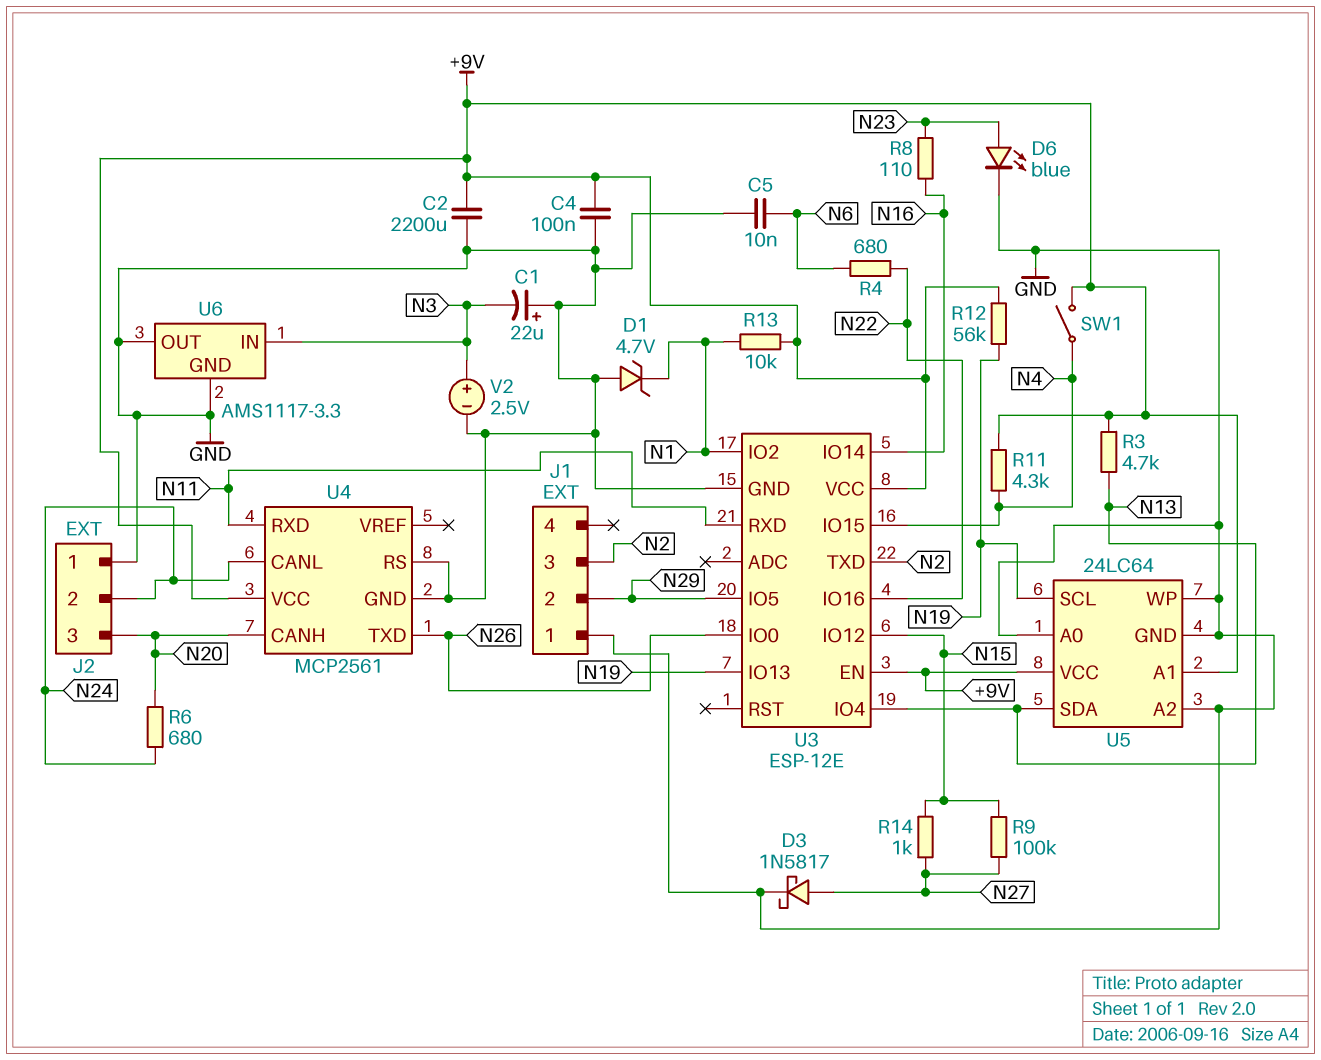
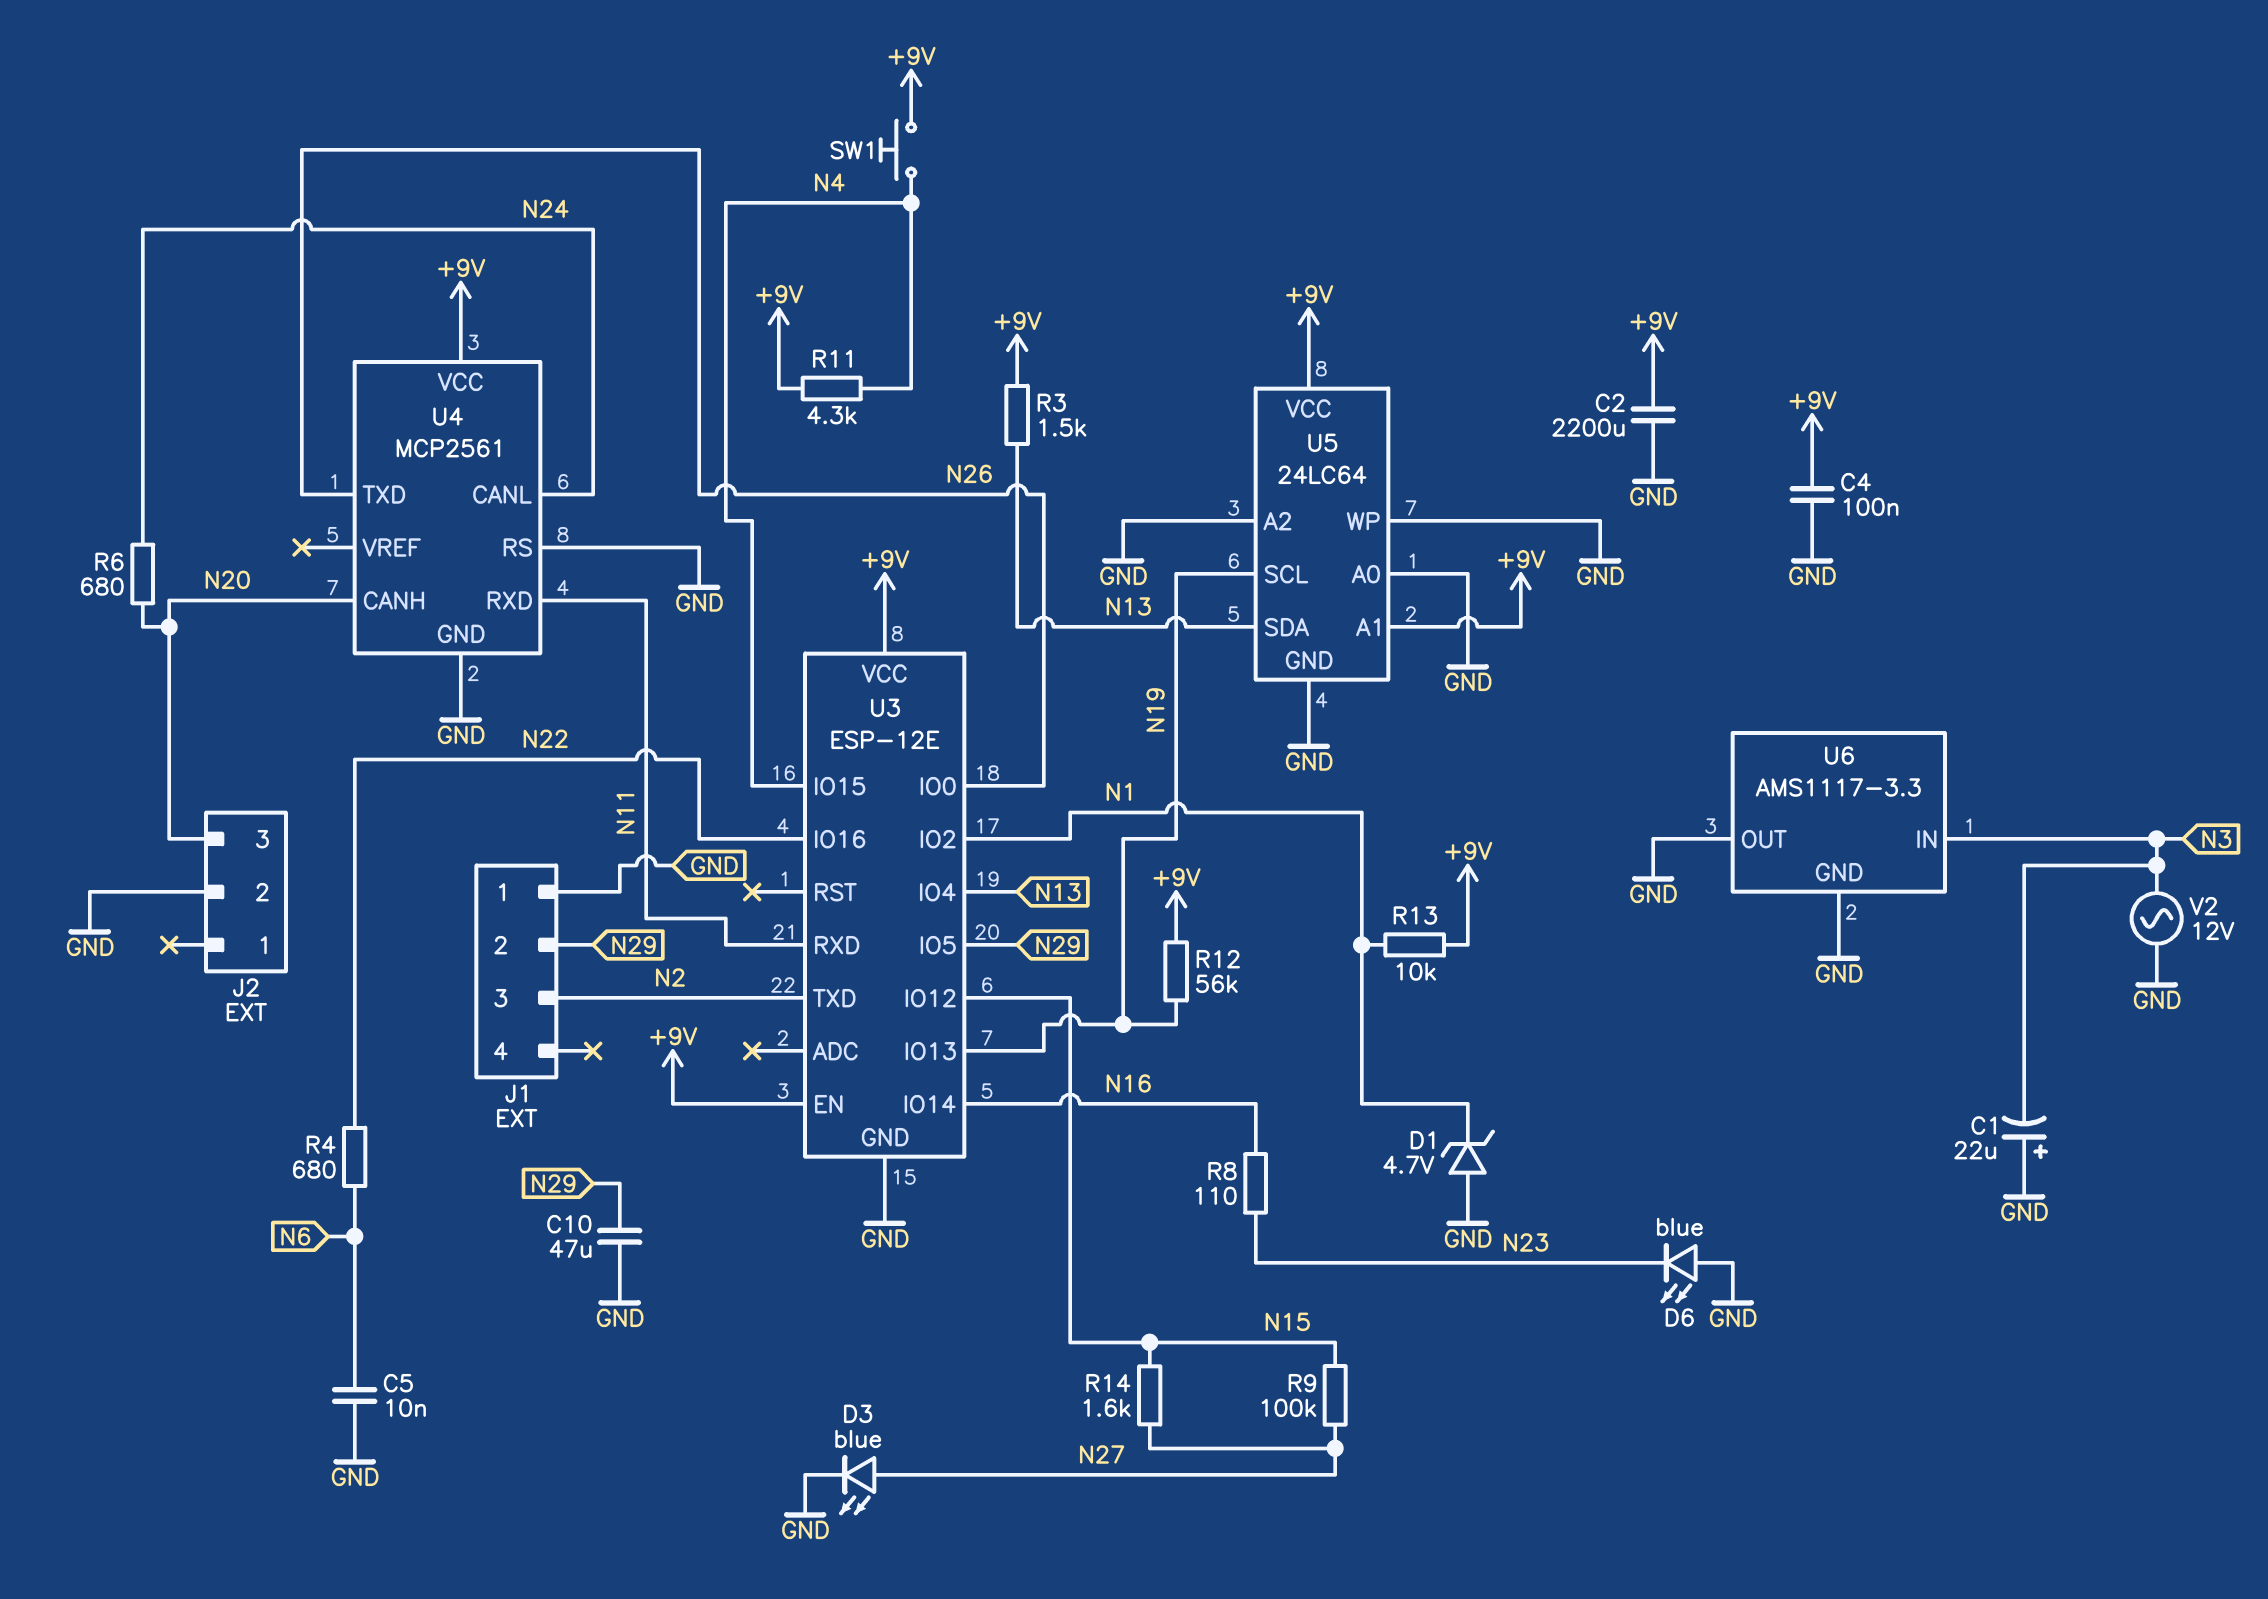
C10: none -> 47uF (GND, N29)
D3: schottky 1N5817 (A N27, K GND) -> LED blue (A N27, K GND)
D6: LED blue (A N23, K GND) -> LED blue (A GND, K N23)
J2 pin 1: GND -> none
J2 pin 2: N24 -> GND
R3: 4.7k (+9V, N13) -> 1.5k (+9V, N13)
R14: 1k (N15, N27) -> 1.6k (N15, N27)
SW1: switch (+9V, N4) -> button (+9V, N4)
V2: 2.5V (plus N3, minus GND) -> AC 12V (GND, N3)

